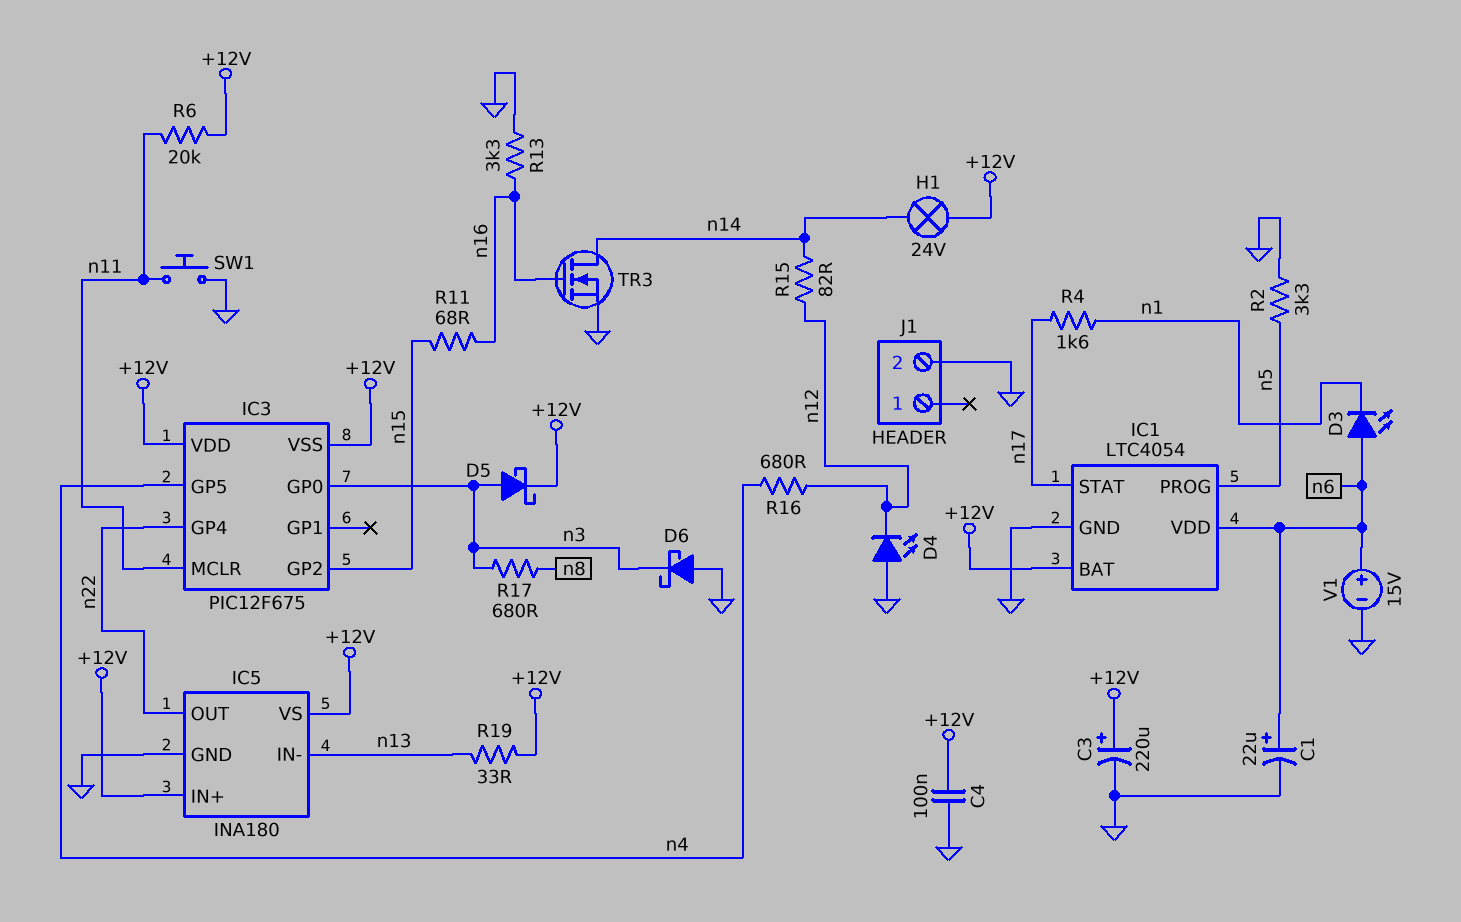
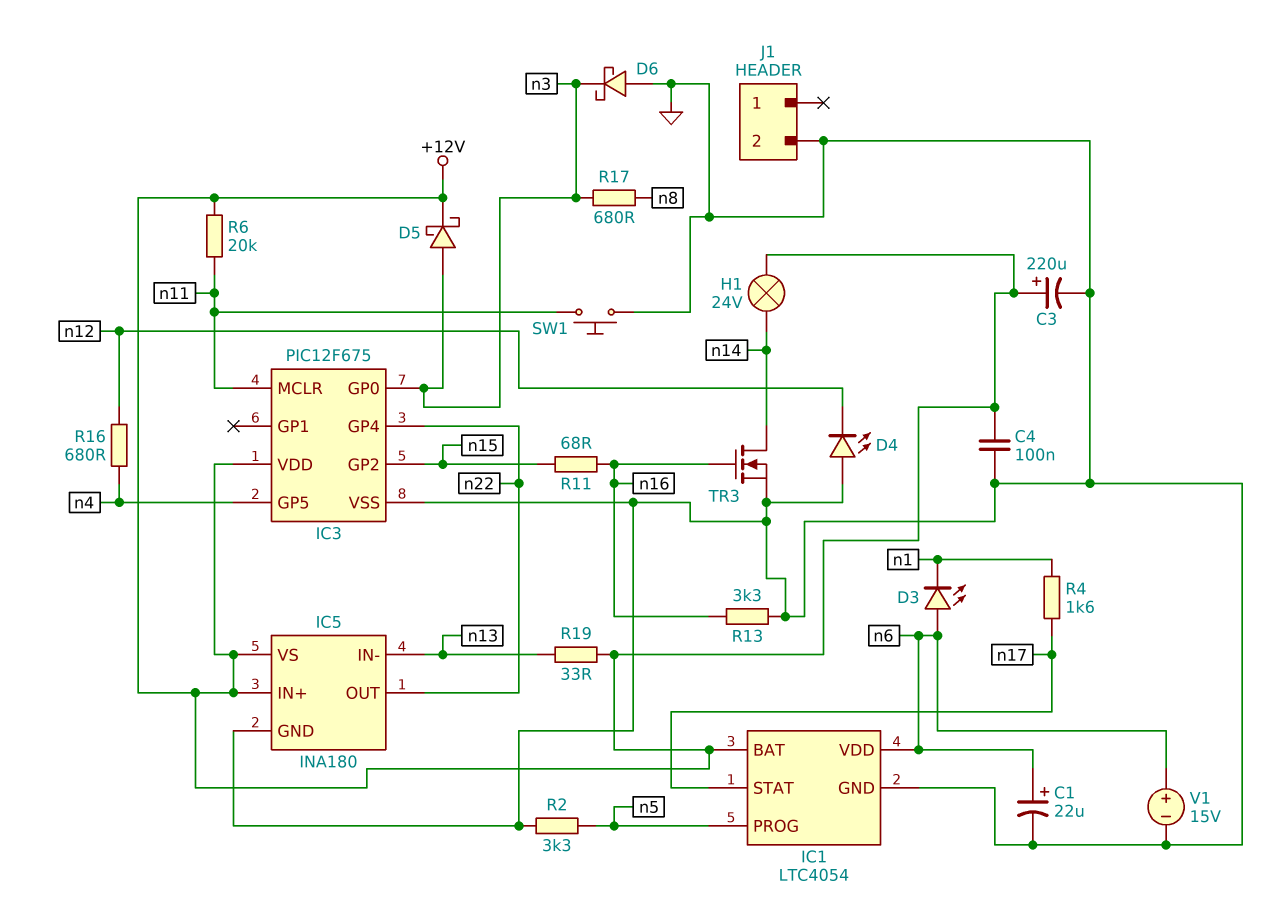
IC3 pin VSS: +12V -> GND
R15: 82 (n12, n14) -> none

